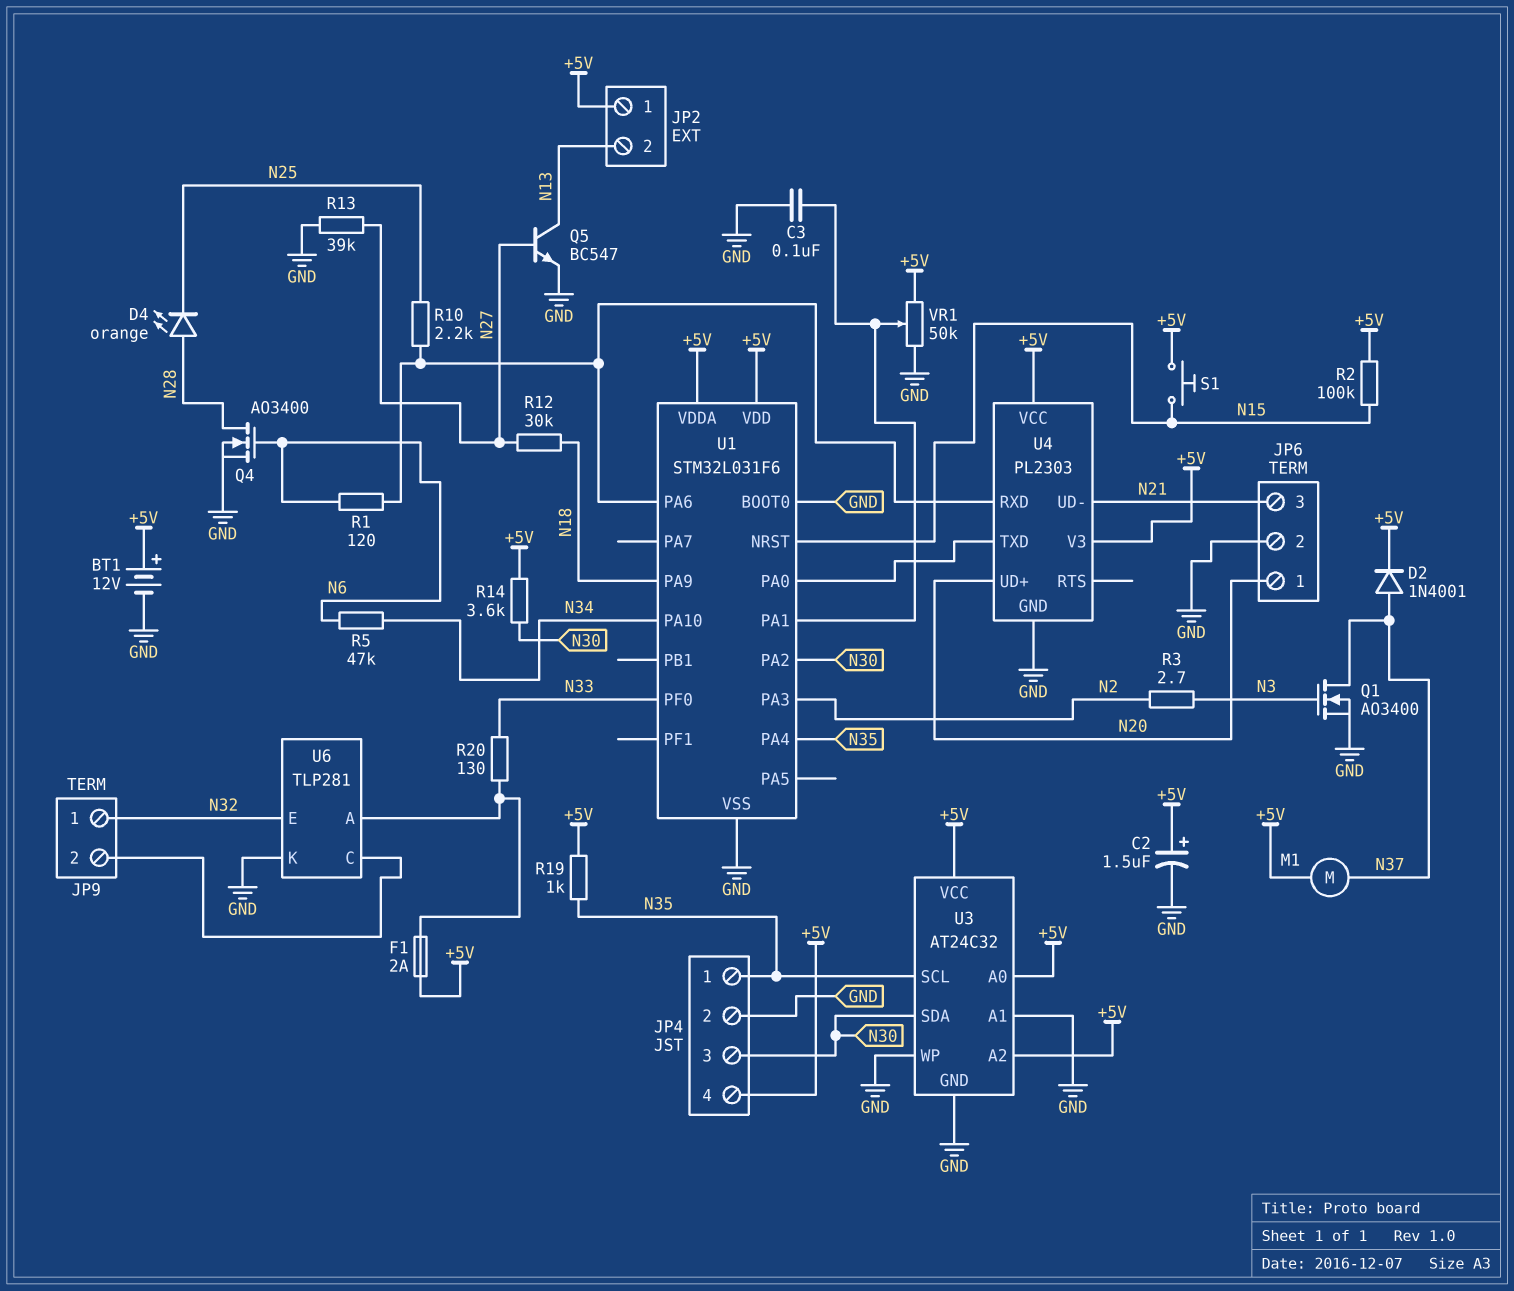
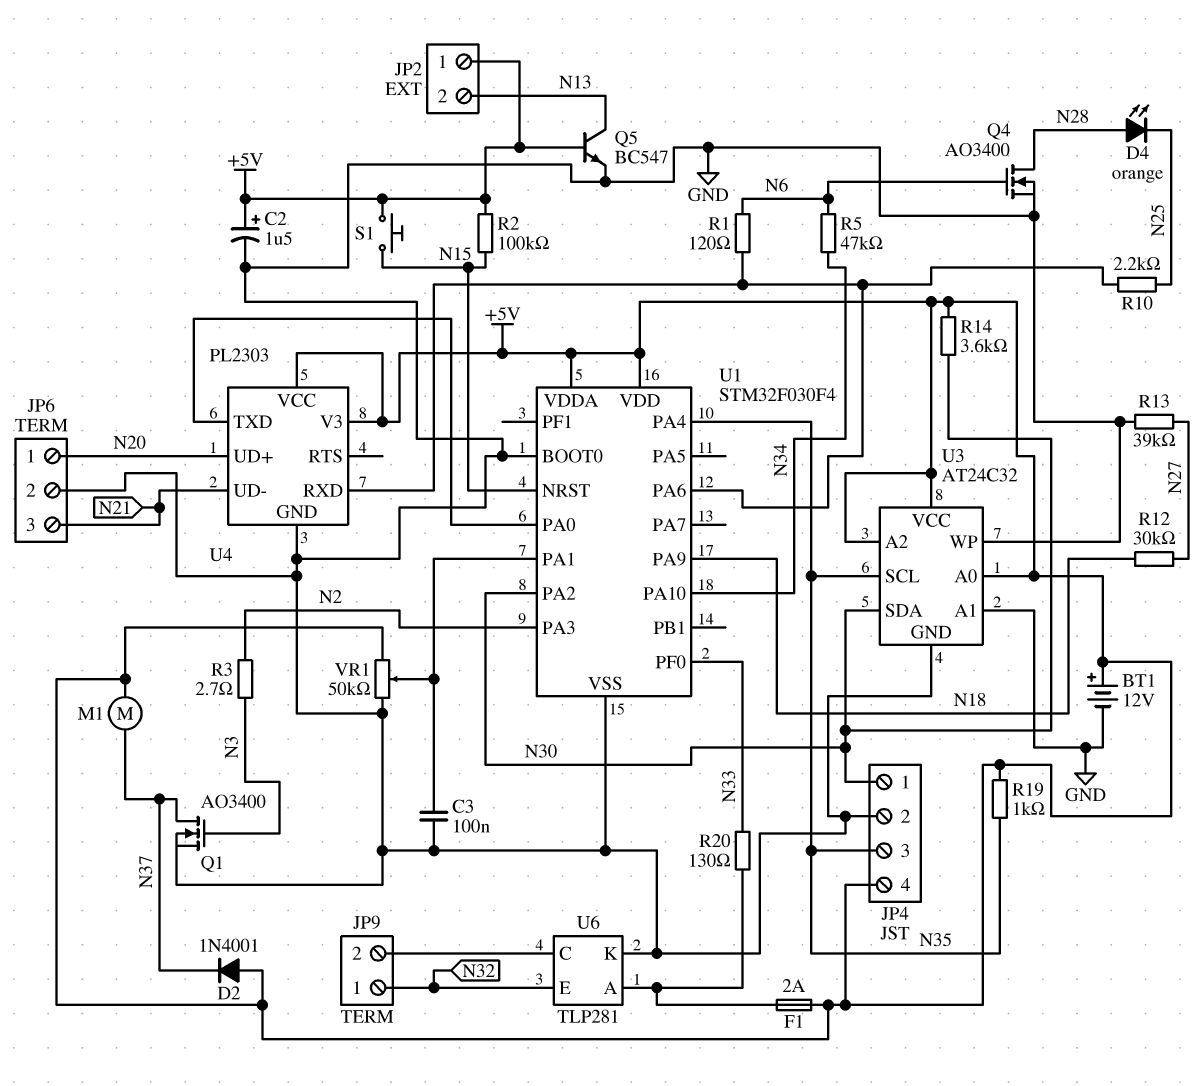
D2: diode 1N4001 (A N37, K +5V) -> diode 1N4001 (A +5V, K N37)
JP4 pin 1: N35 -> N30
JP4 pin 3: N30 -> N35
Q5: NPN BC547 (B N27, C N13, E GND) -> NPN BC547 (B +5V, C N13, E GND)
U1: STM32L031F6 -> STM32F030F4

